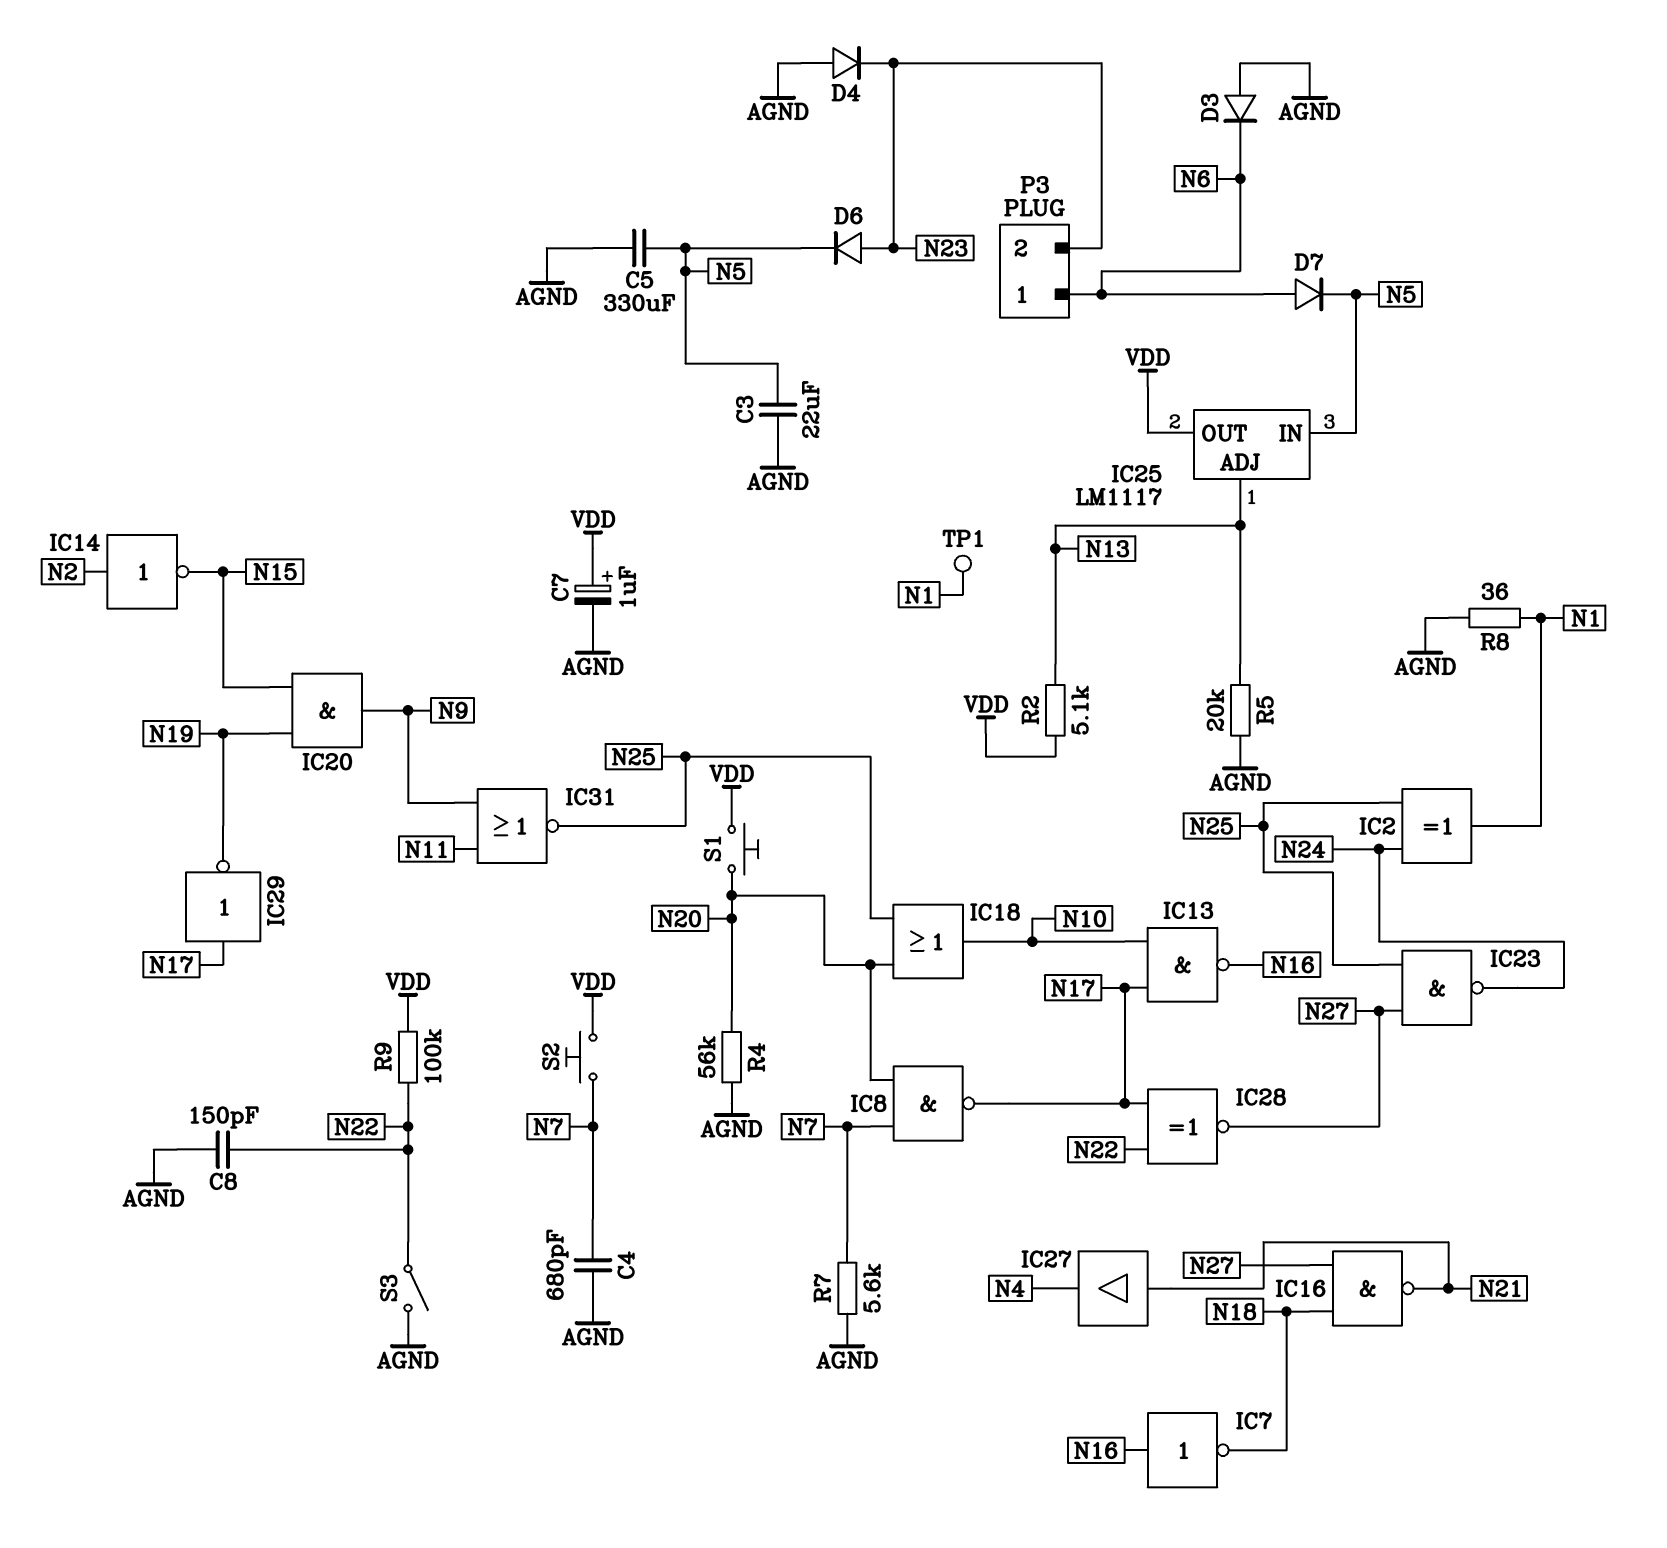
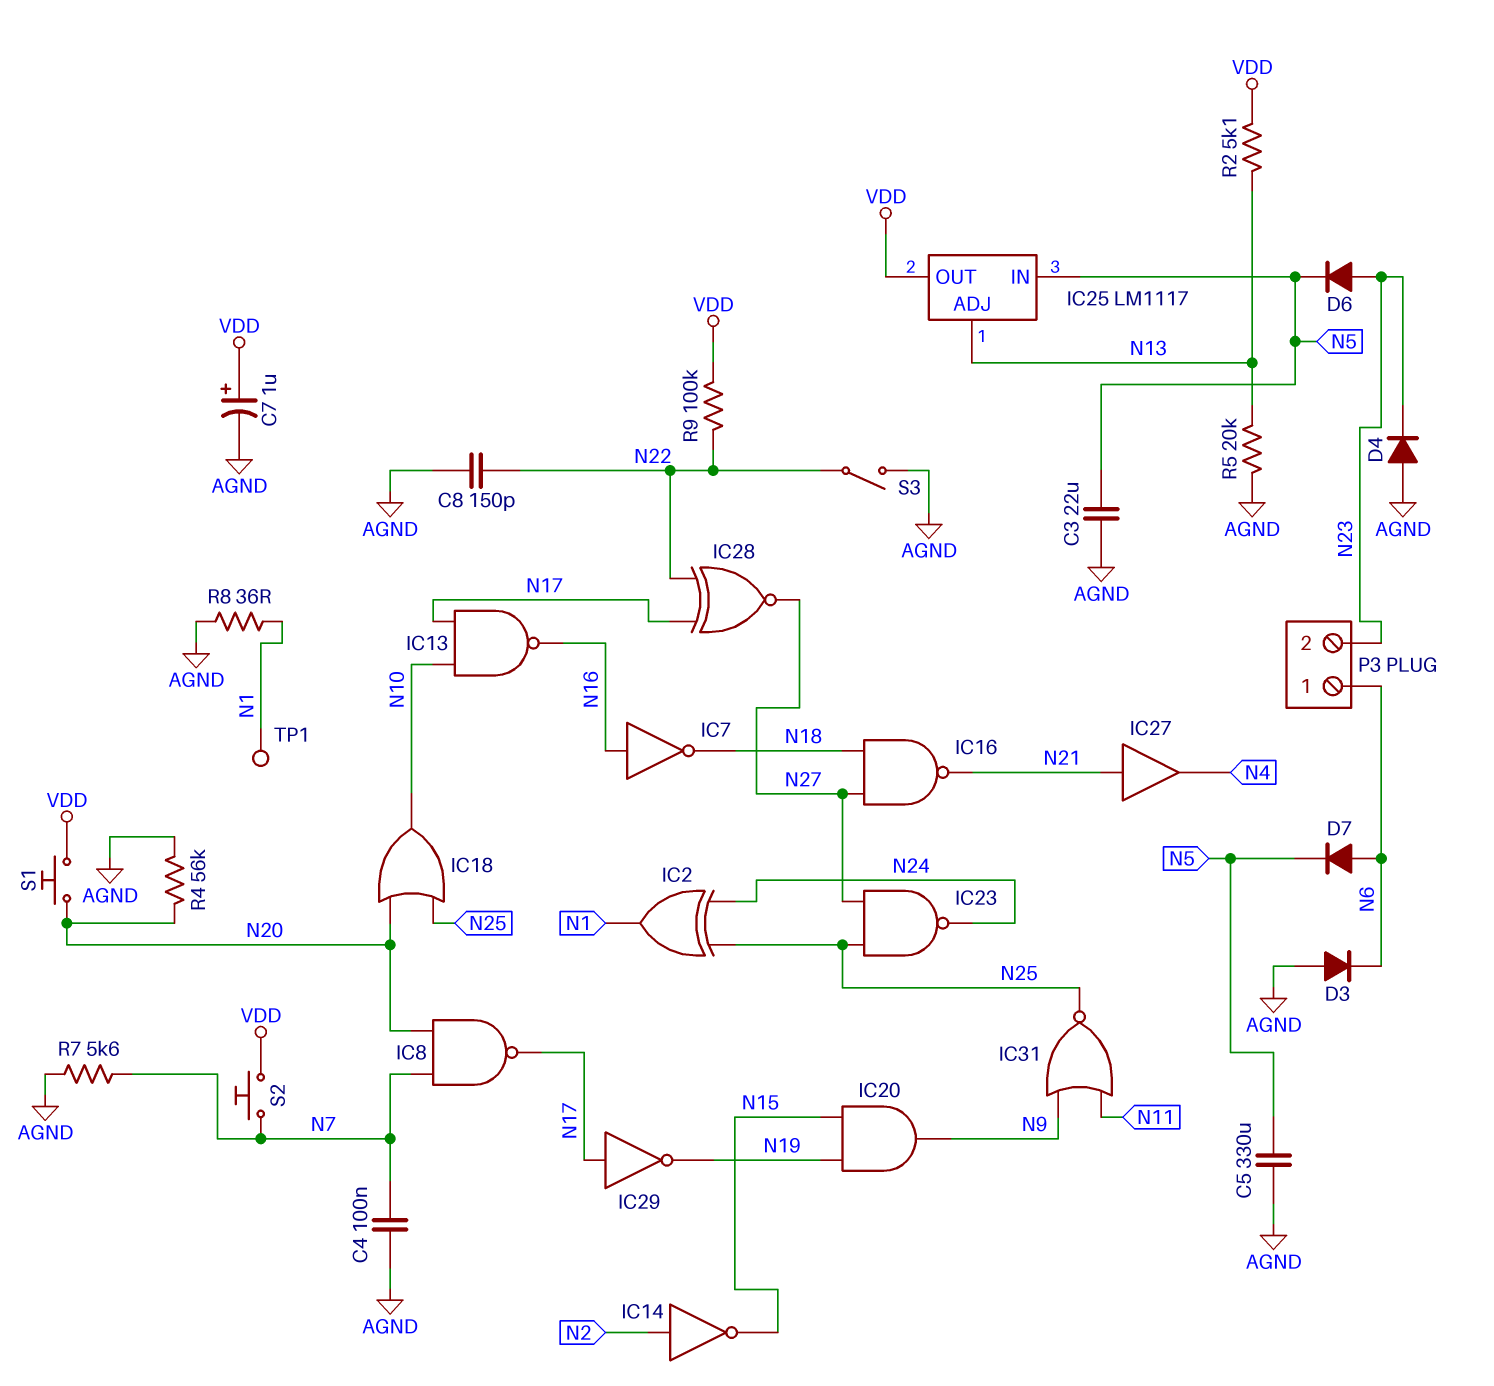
C4: 680pF (AGND, N7) -> 100nF (AGND, N7)

